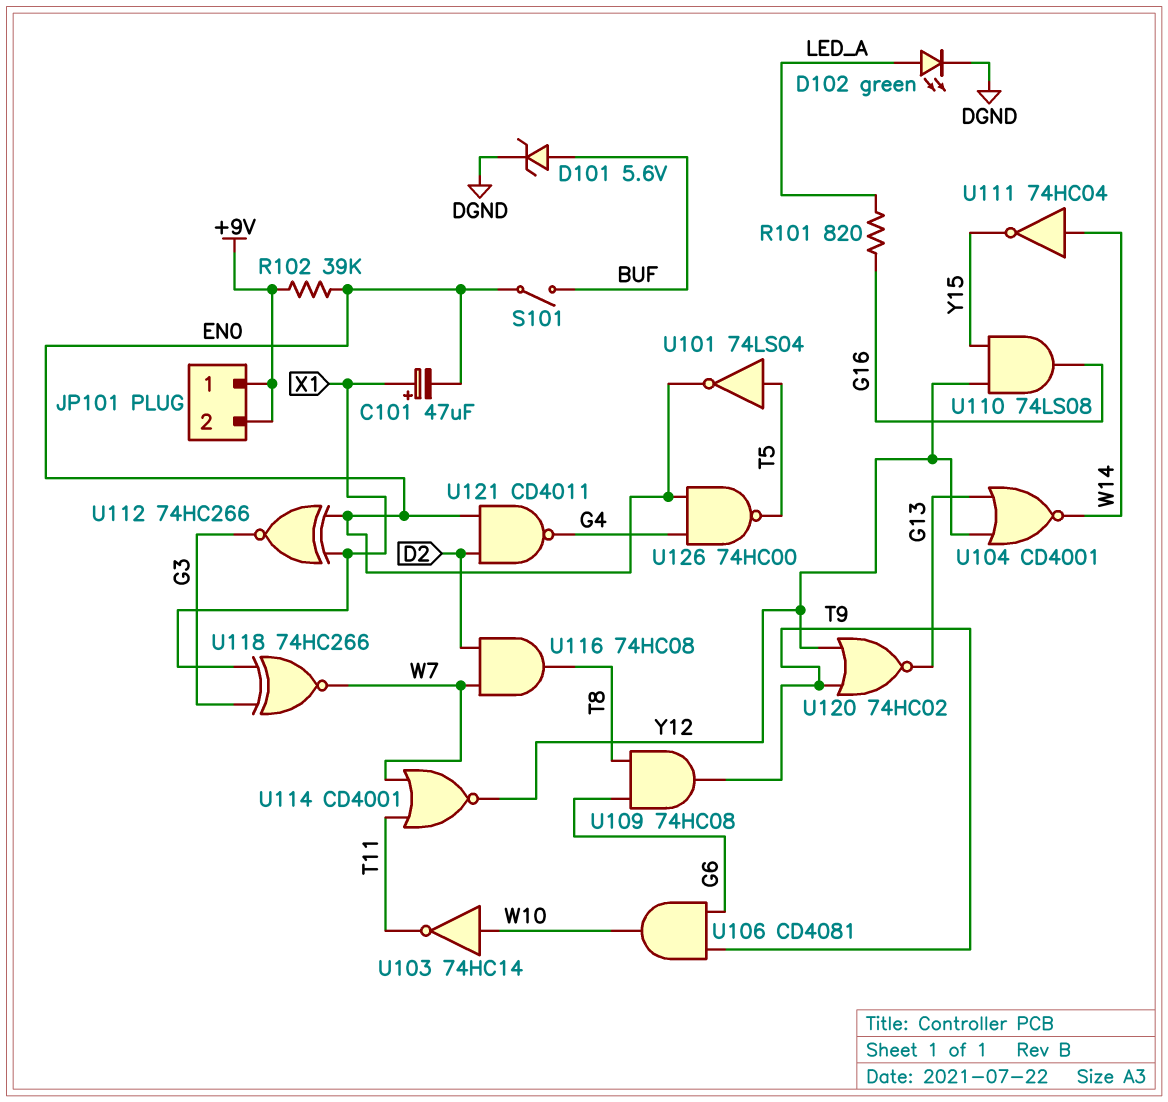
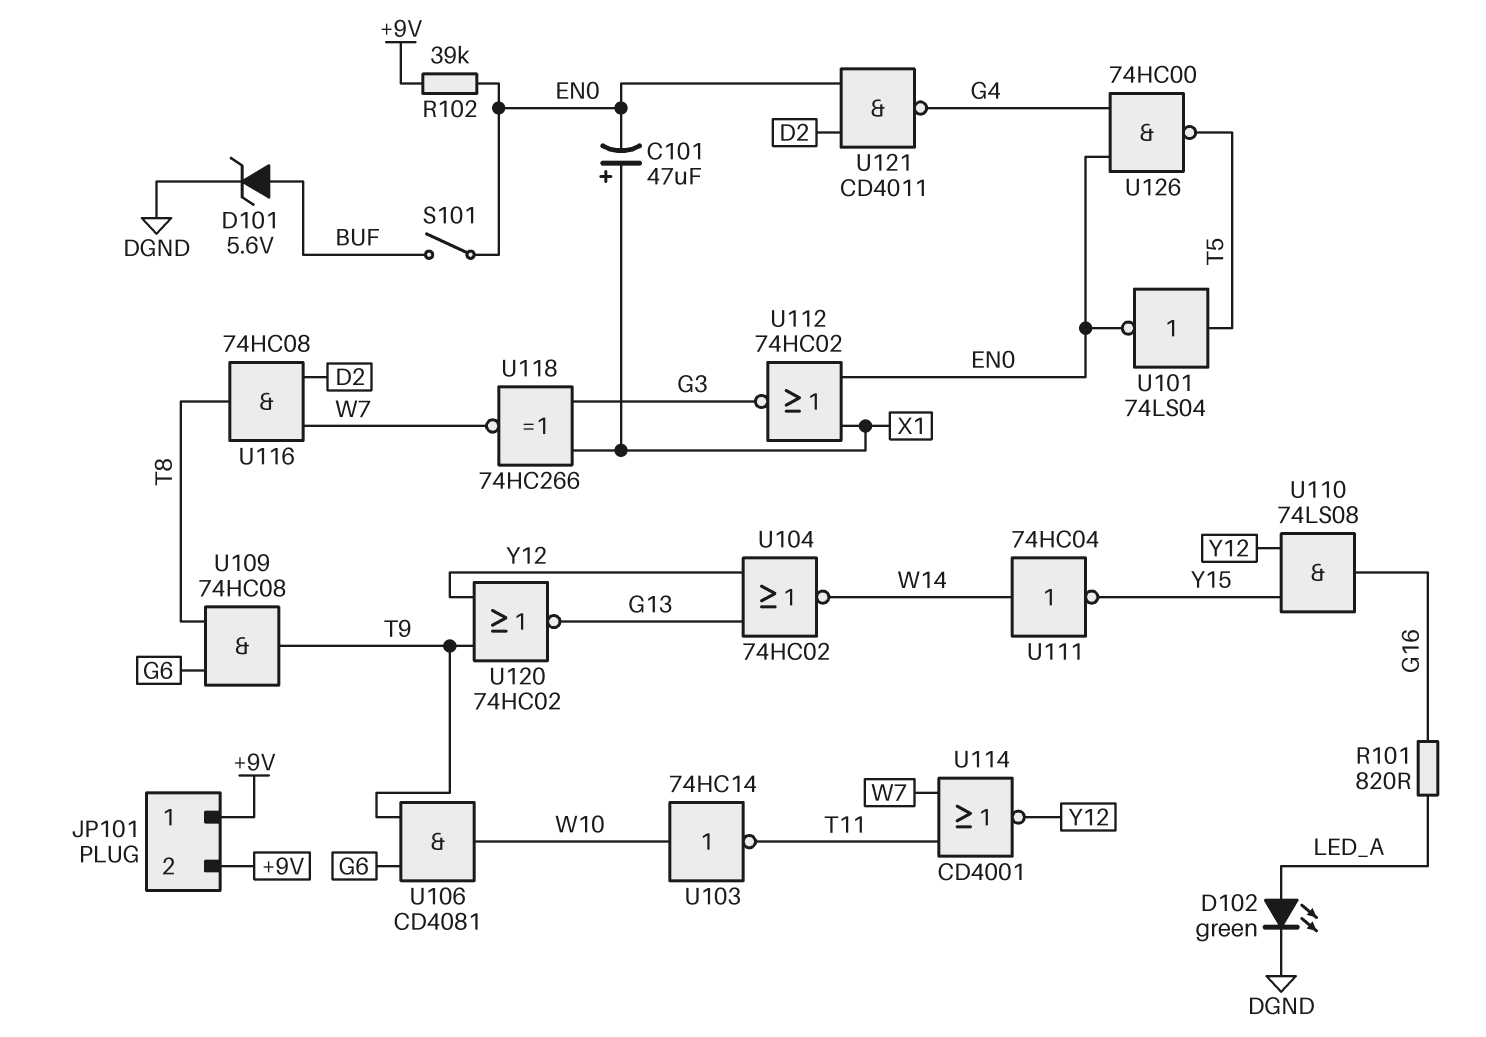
U104: NOR CD4001 (in G13, in Y12, out W14) -> NOR 74HC02 (in G13, in Y12, out W14)
U112: XNOR 74HC266 (in EN0, in X1, out G3) -> NOR 74HC02 (in EN0, in X1, out G3)

